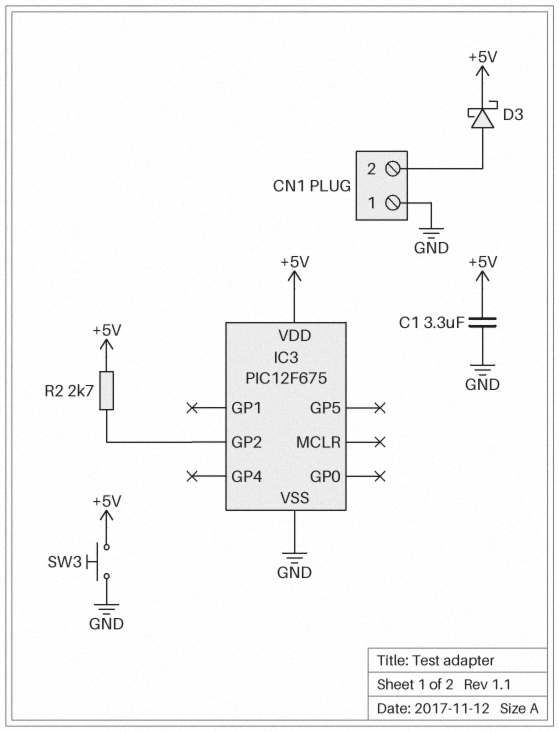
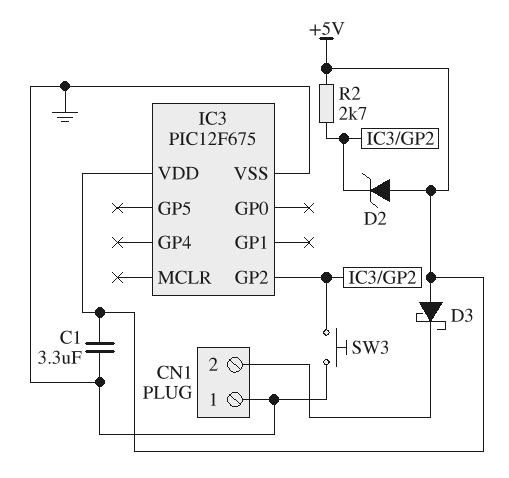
D2: none -> zener (A +5V, K IC3/GP2)
D3: schottky (A CN1/2, K +5V) -> schottky (A +5V, K CN1/2)
SW3: button (+5V, GND) -> button (GND, IC3/GP2)

